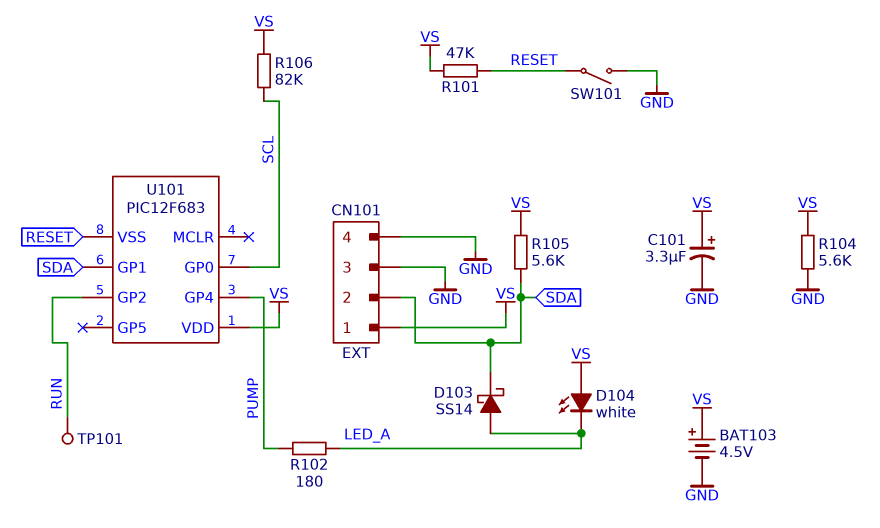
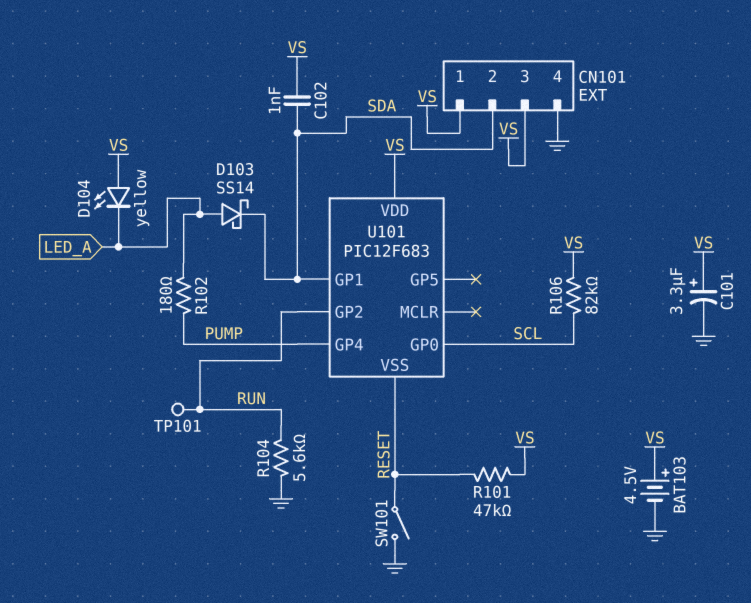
C102: none -> 1nF (SDA, VS)
CN101 pin 3: GND -> VS
D104: LED white (A VS, K LED_A) -> LED yellow (A VS, K LED_A)
R104: 5.6k (GND, VS) -> 5.6k (GND, RUN)
R105: 5.6k (SDA, VS) -> none

